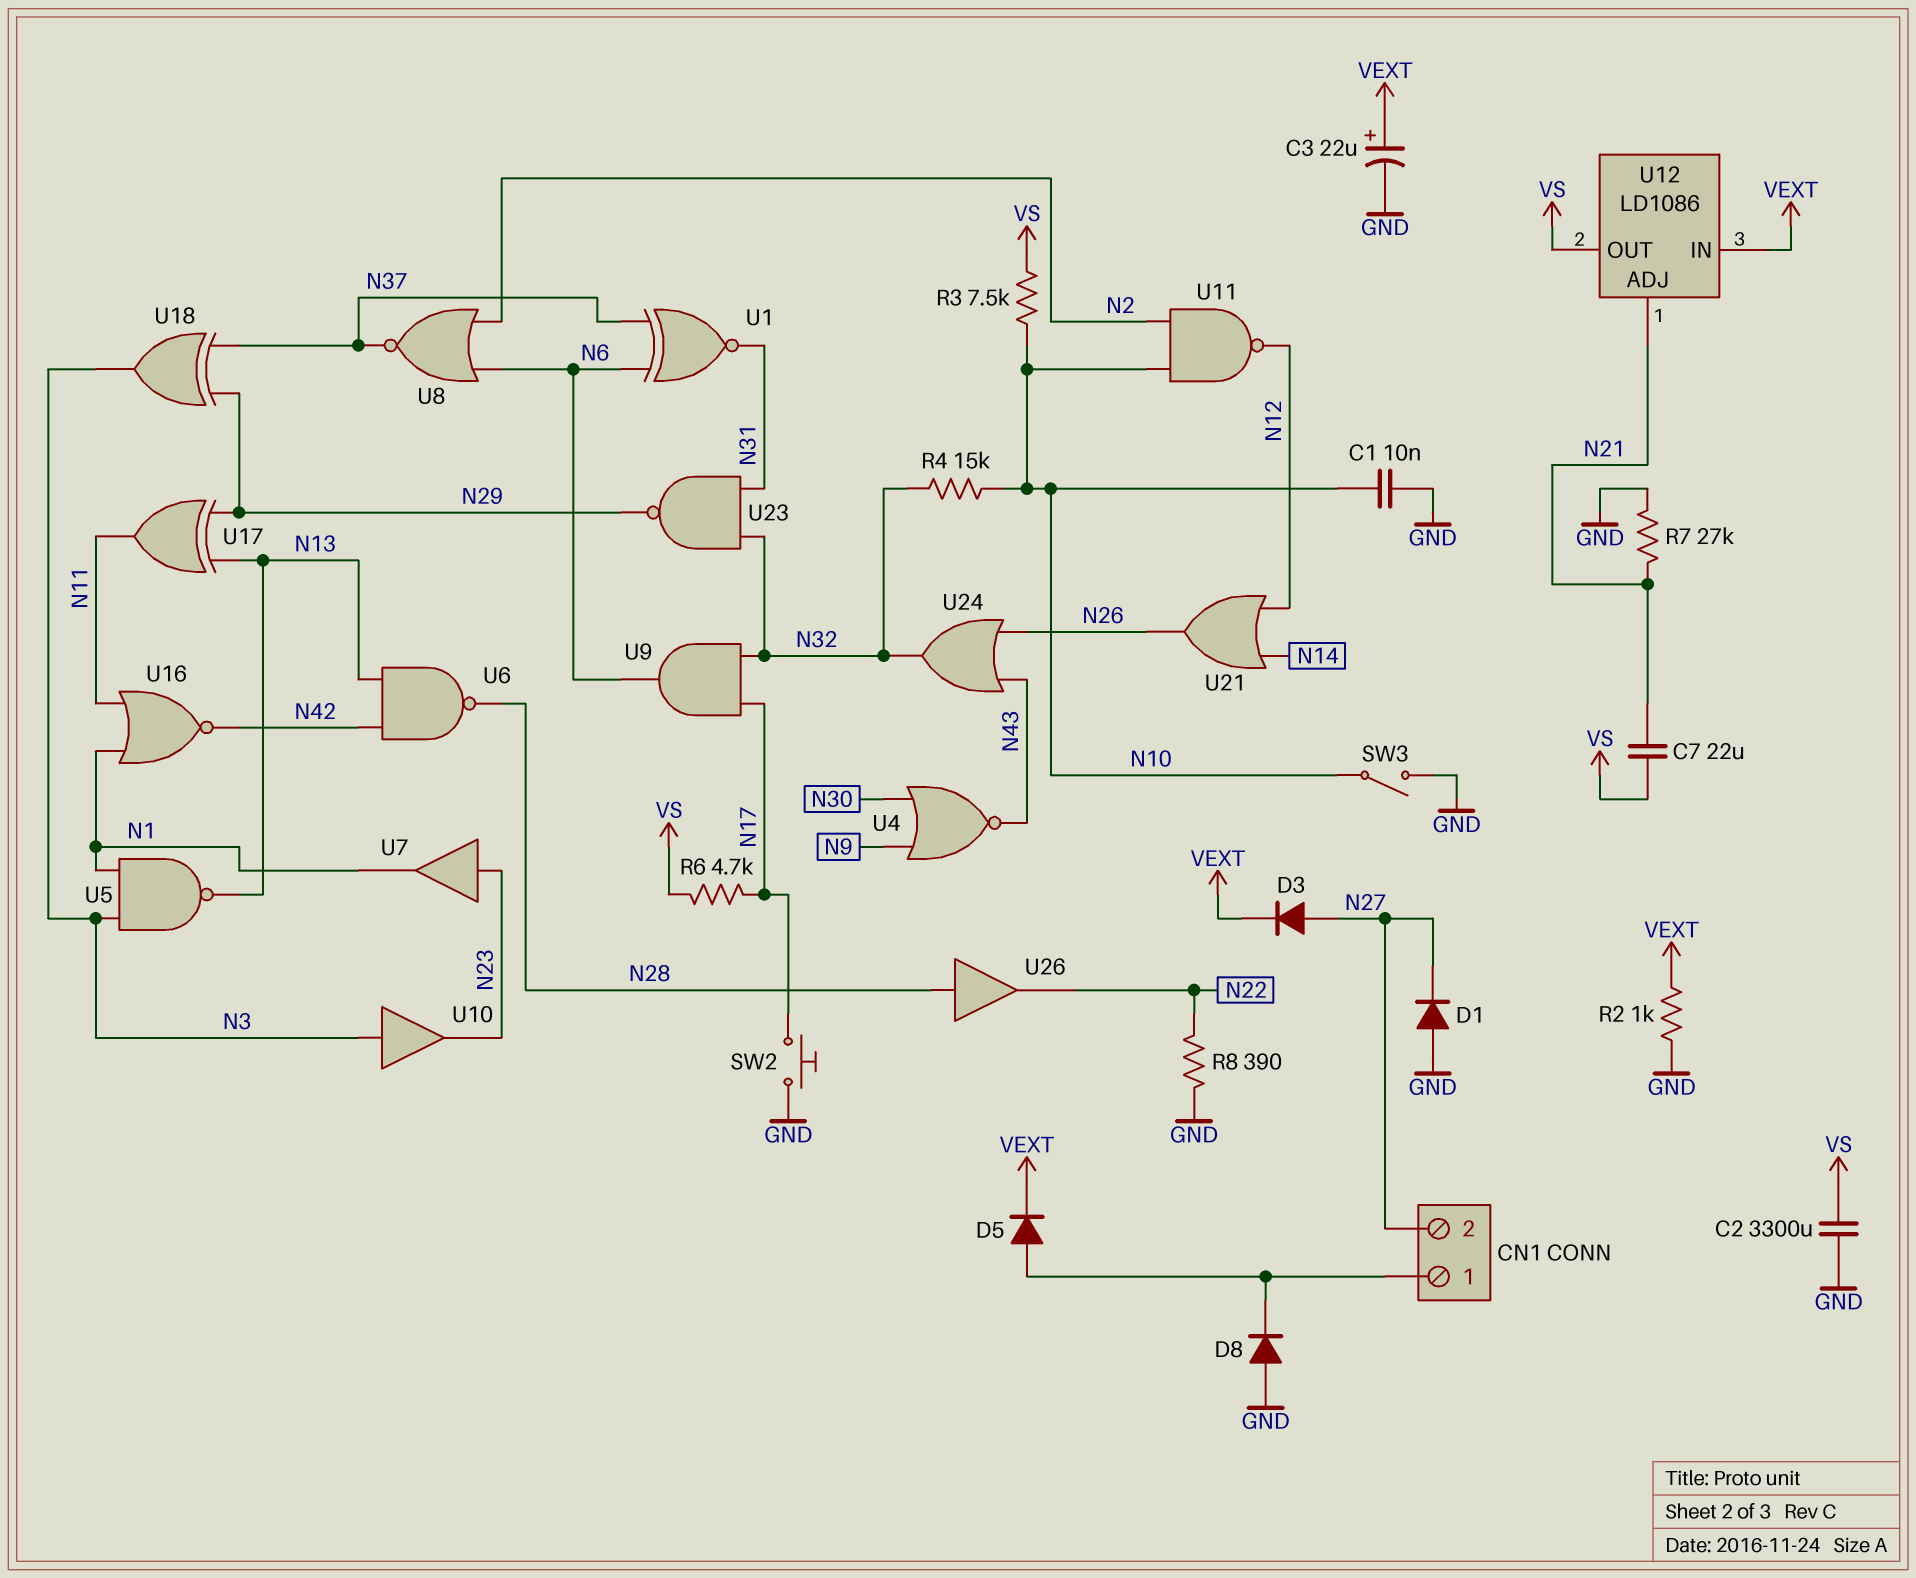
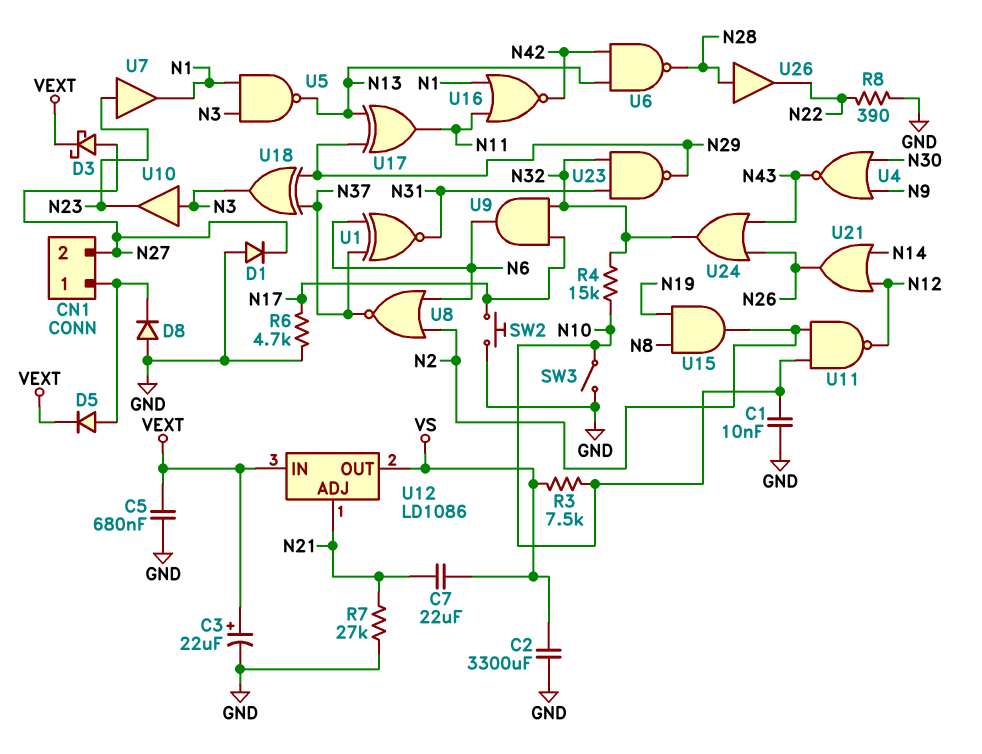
C5: none -> 680nF (GND, VEXT)
D3: diode (A N27, K VEXT) -> schottky (A N27, K VEXT)
R2: 1k (GND, VEXT) -> none
R6: 4.7k (N17, VS) -> 4.7k (GND, N17)
U15: none -> AND (in N8, in N19, out N2)

